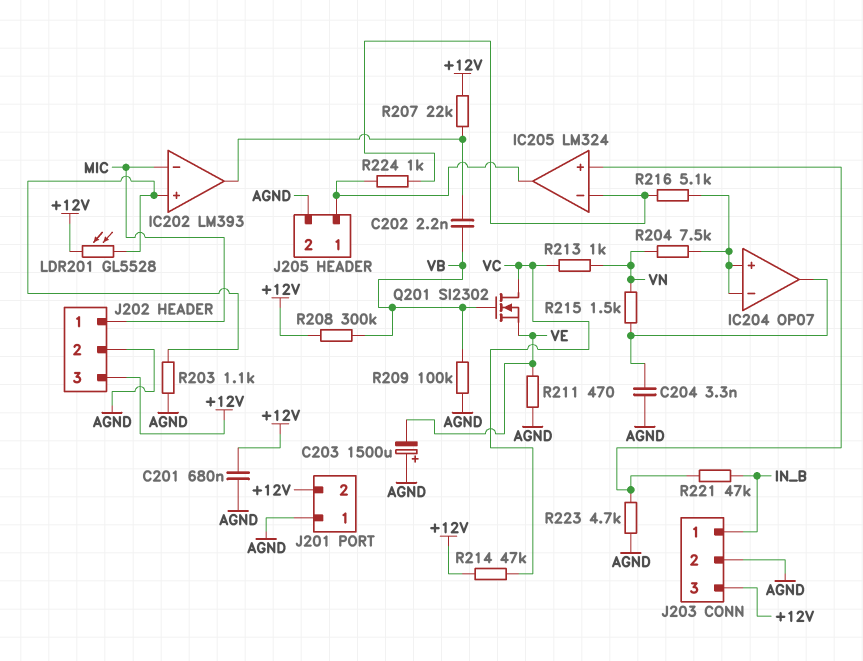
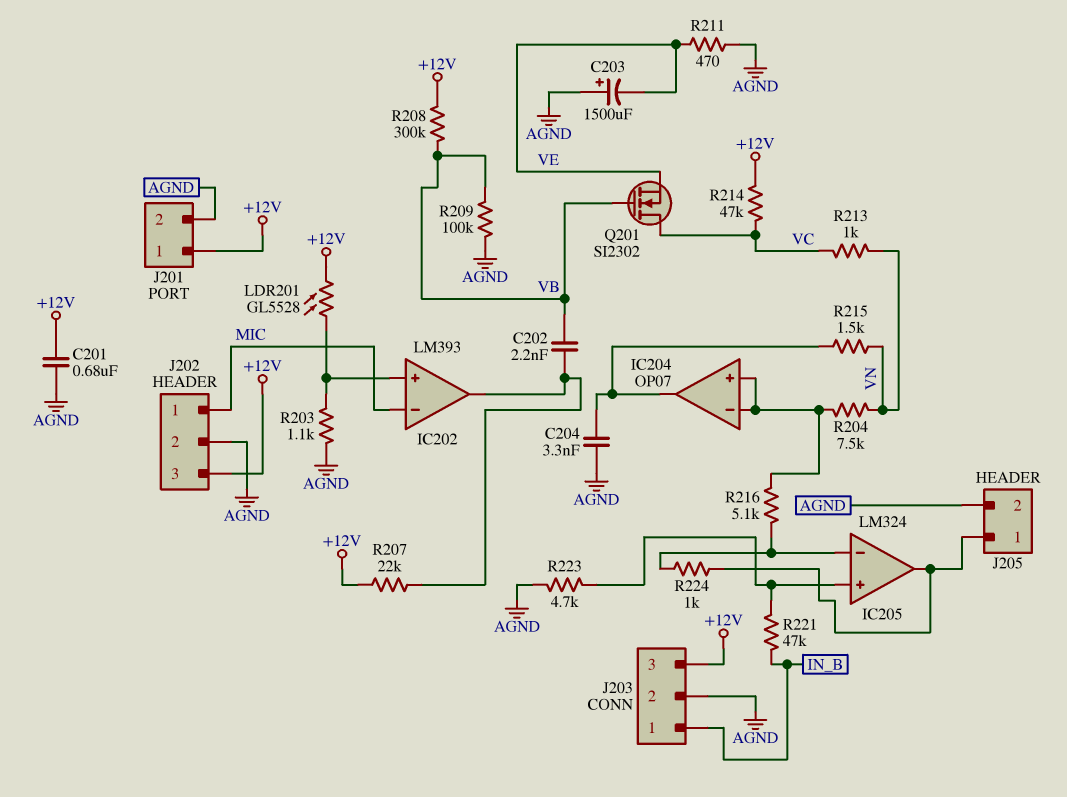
J201 pin 1: AGND -> +12V
J201 pin 2: +12V -> AGND

